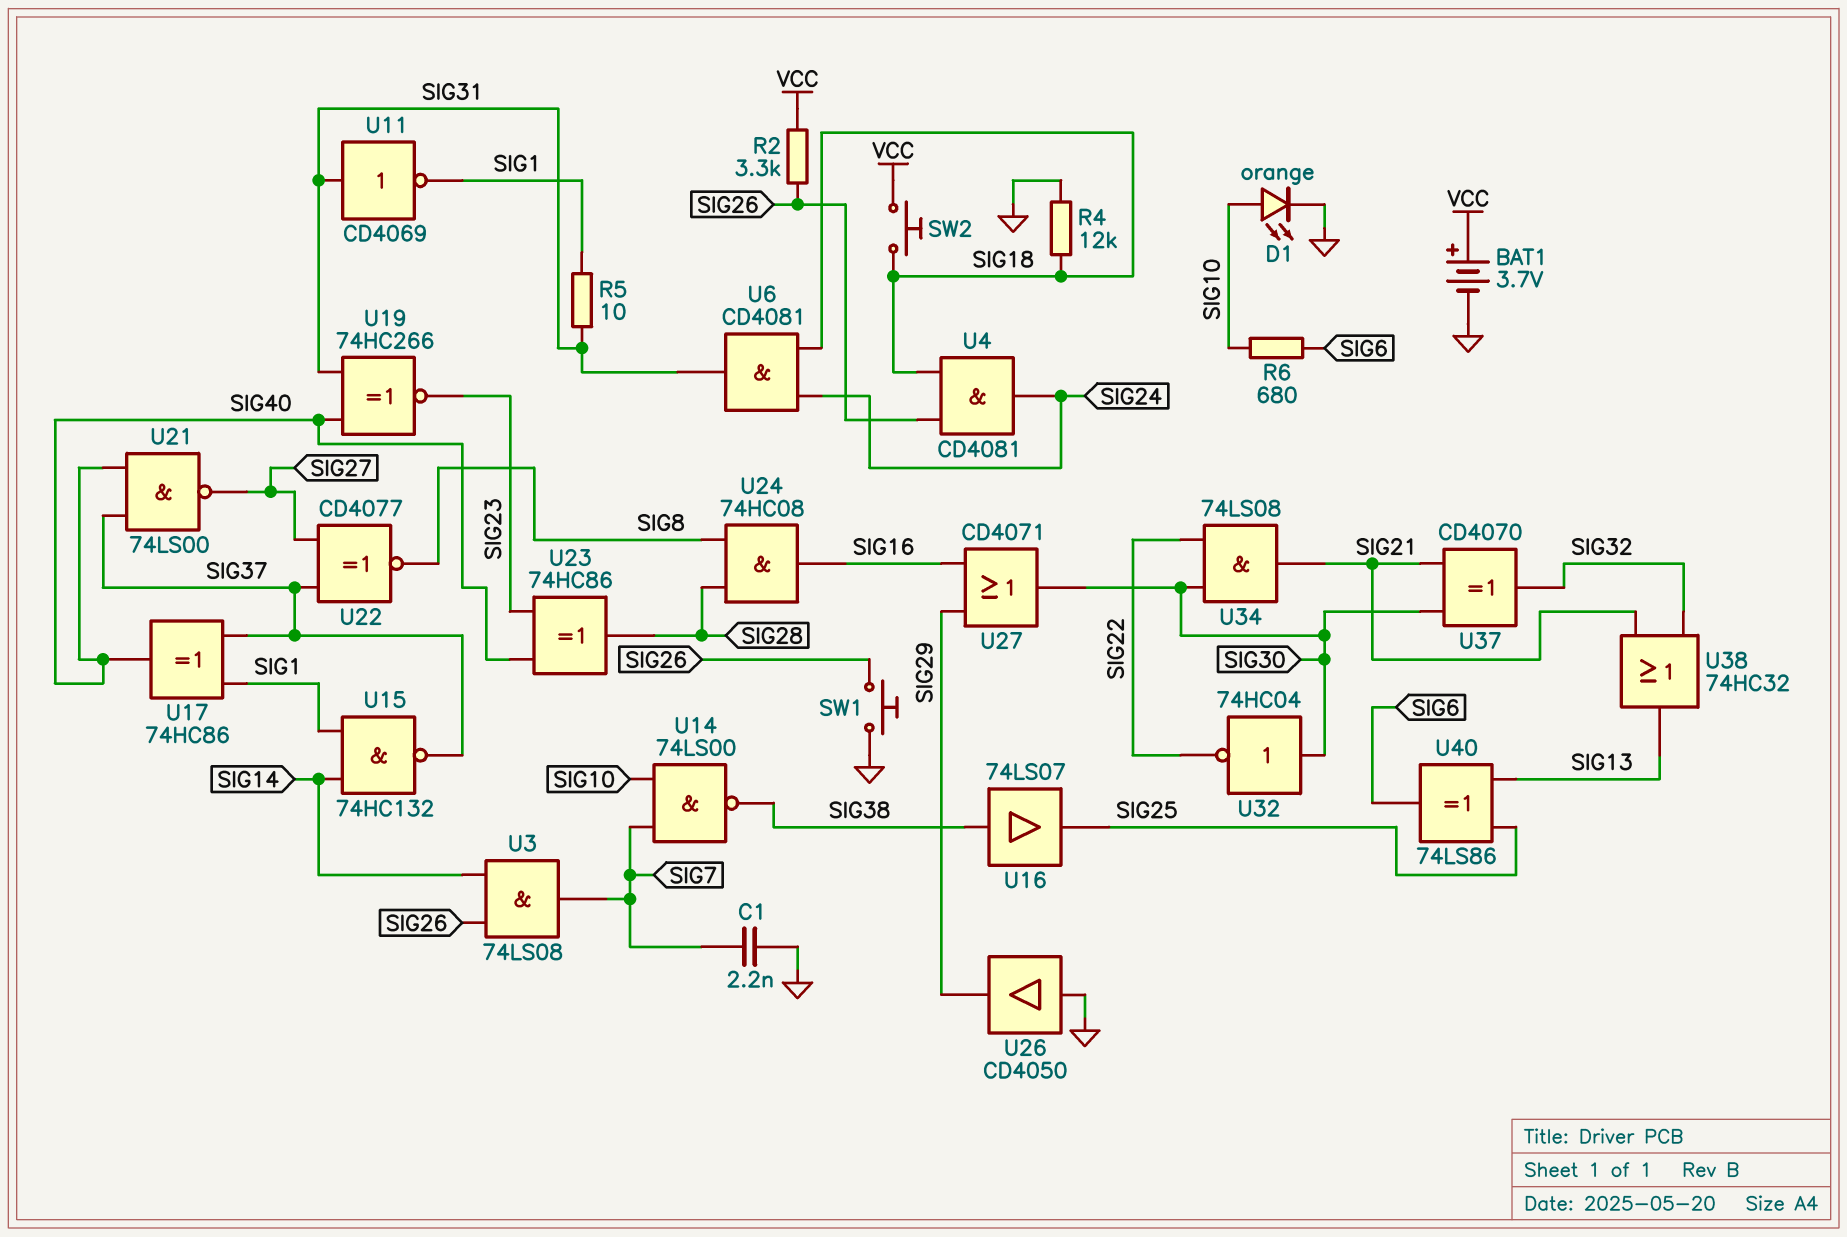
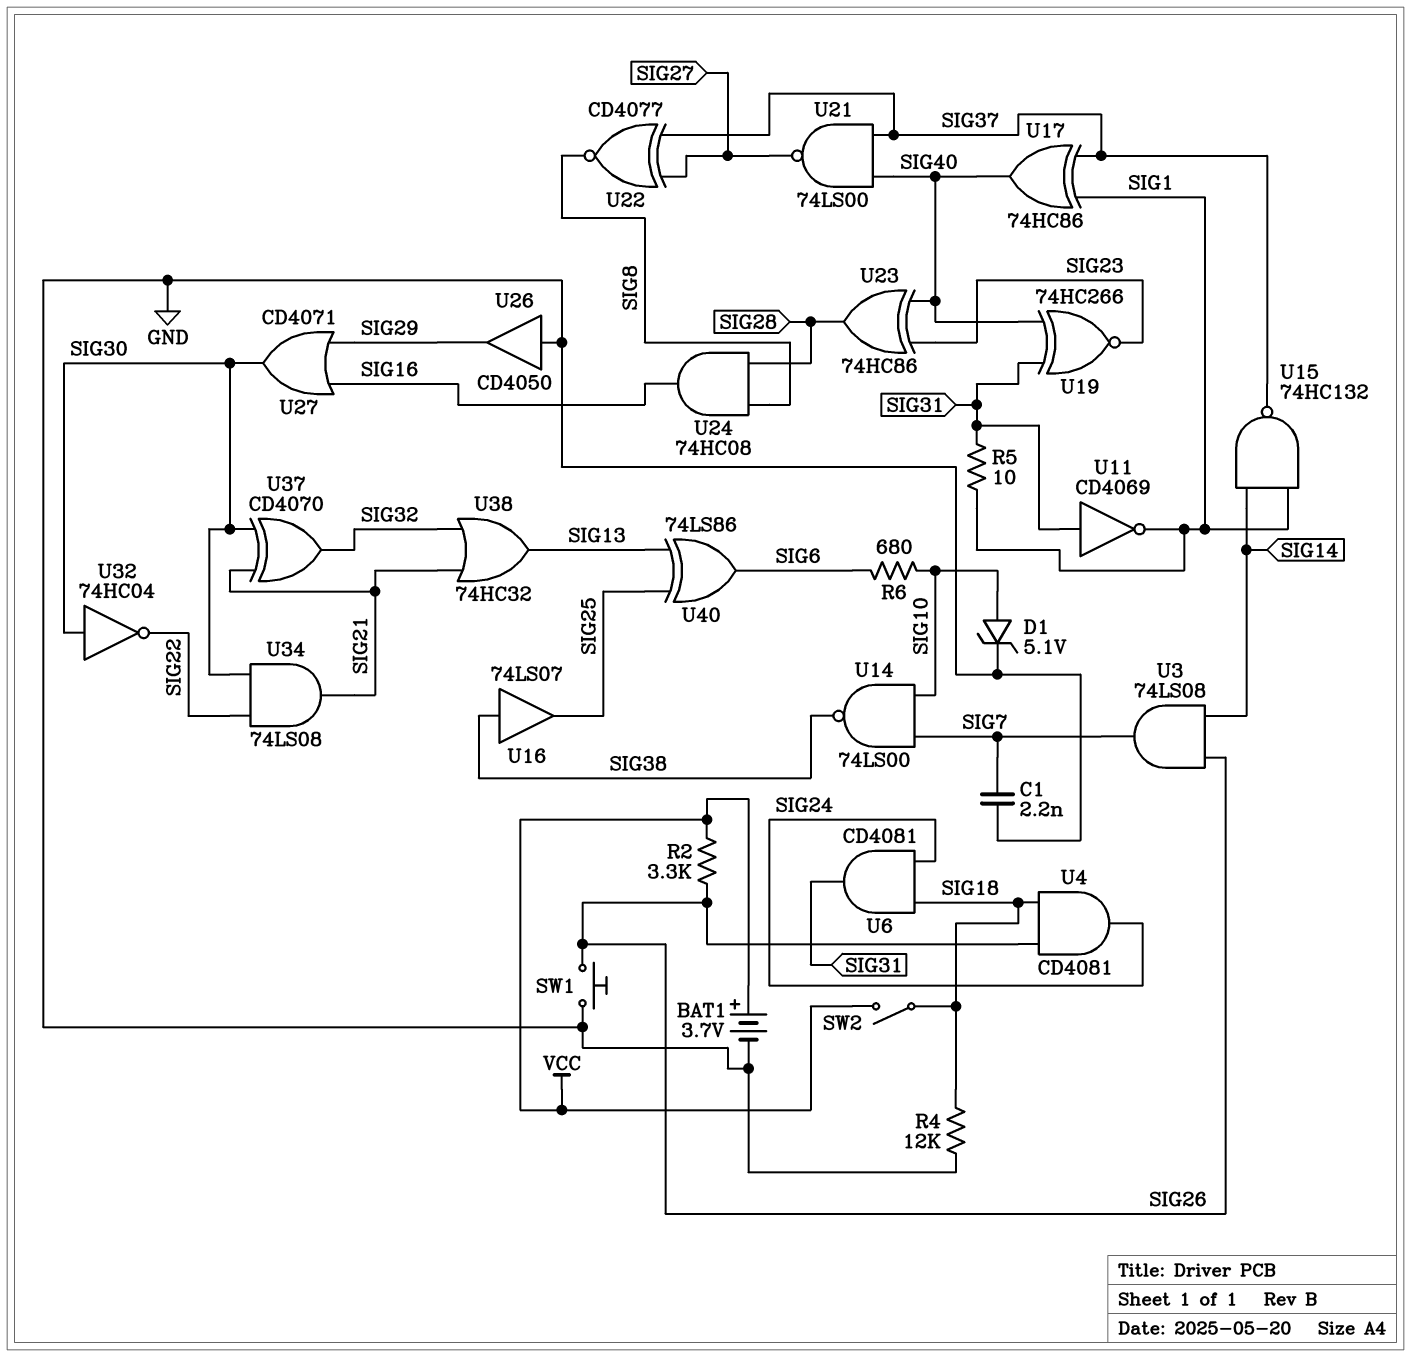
D1: LED orange (A SIG10, K GND) -> zener 5.1V (A SIG10, K GND)
SW2: button (SIG18, VCC) -> switch (SIG18, VCC)

